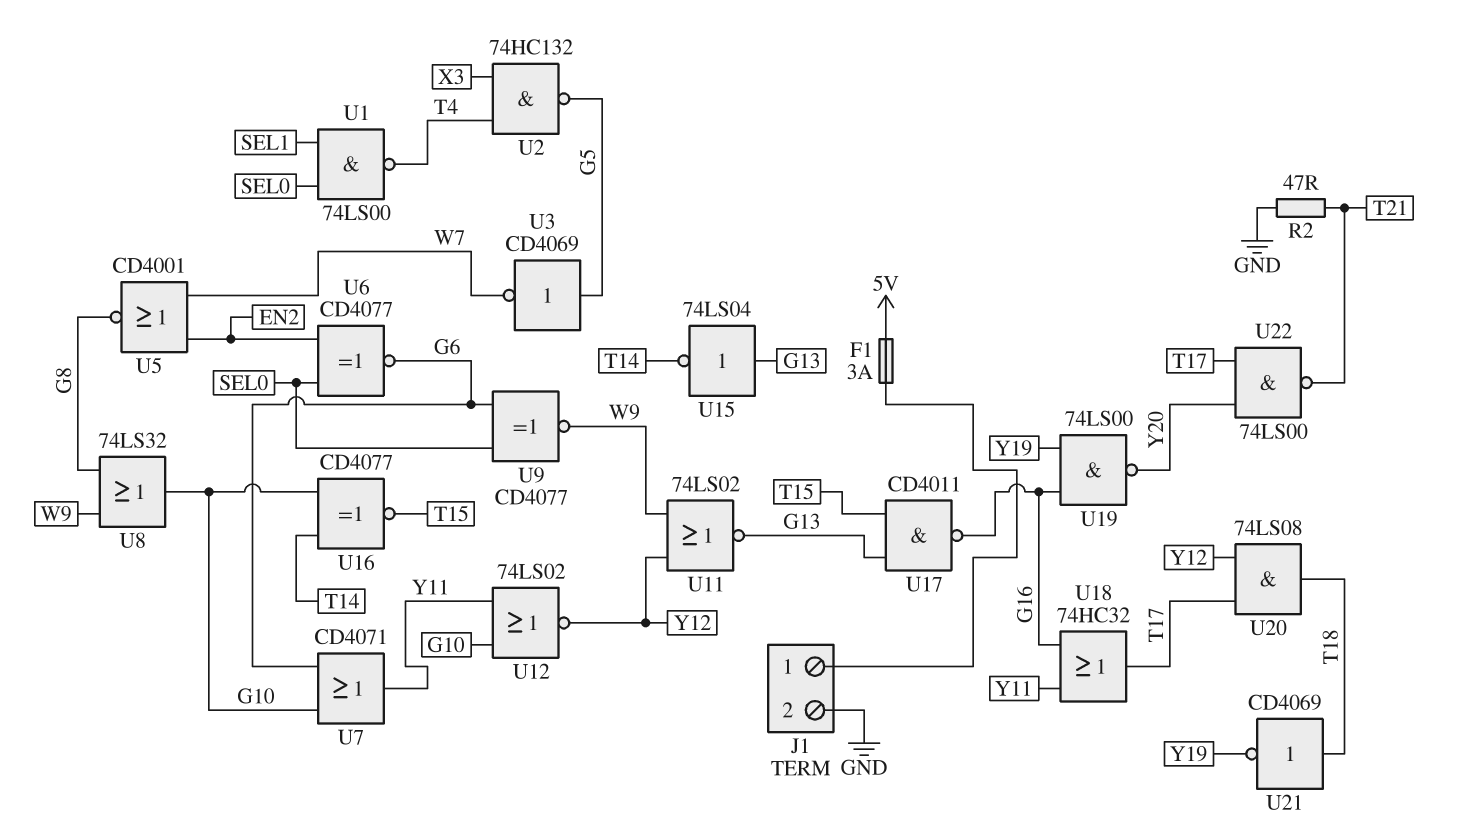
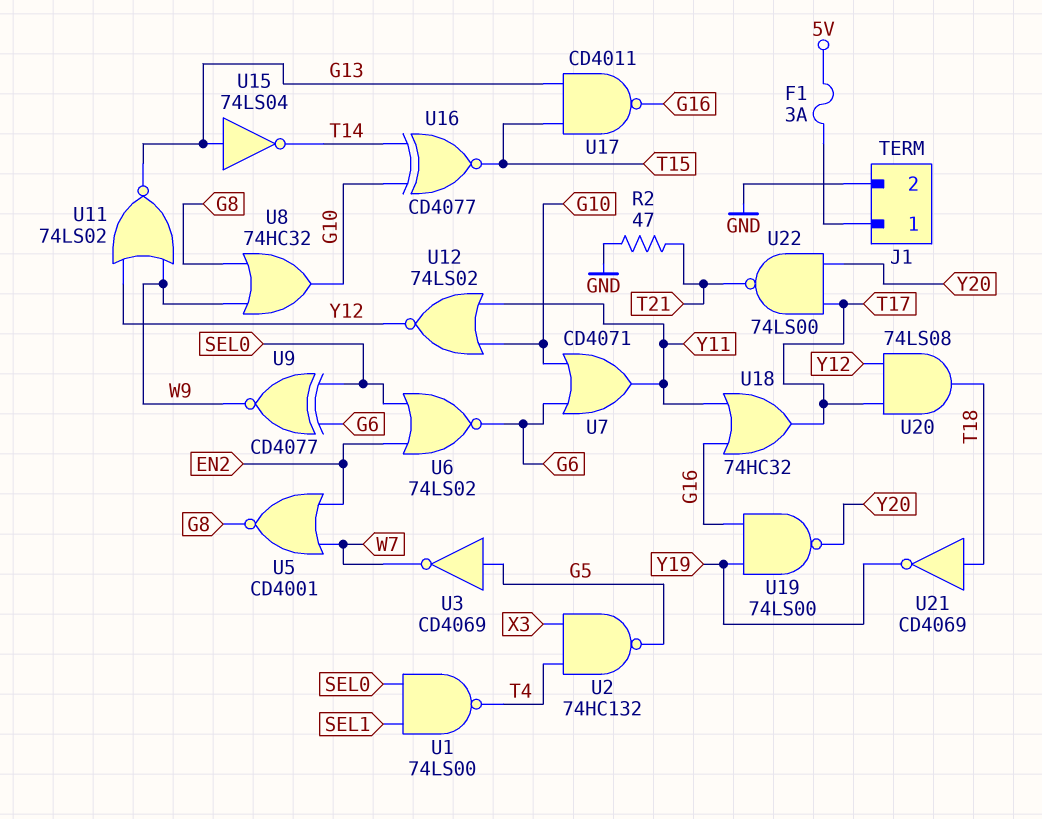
U6: XNOR CD4077 (in EN2, in SEL0, out G6) -> NOR 74LS02 (in EN2, in SEL0, out G6)
U8: OR 74LS32 (in G8, in W9, out G10) -> OR 74HC32 (in G8, in W9, out G10)

